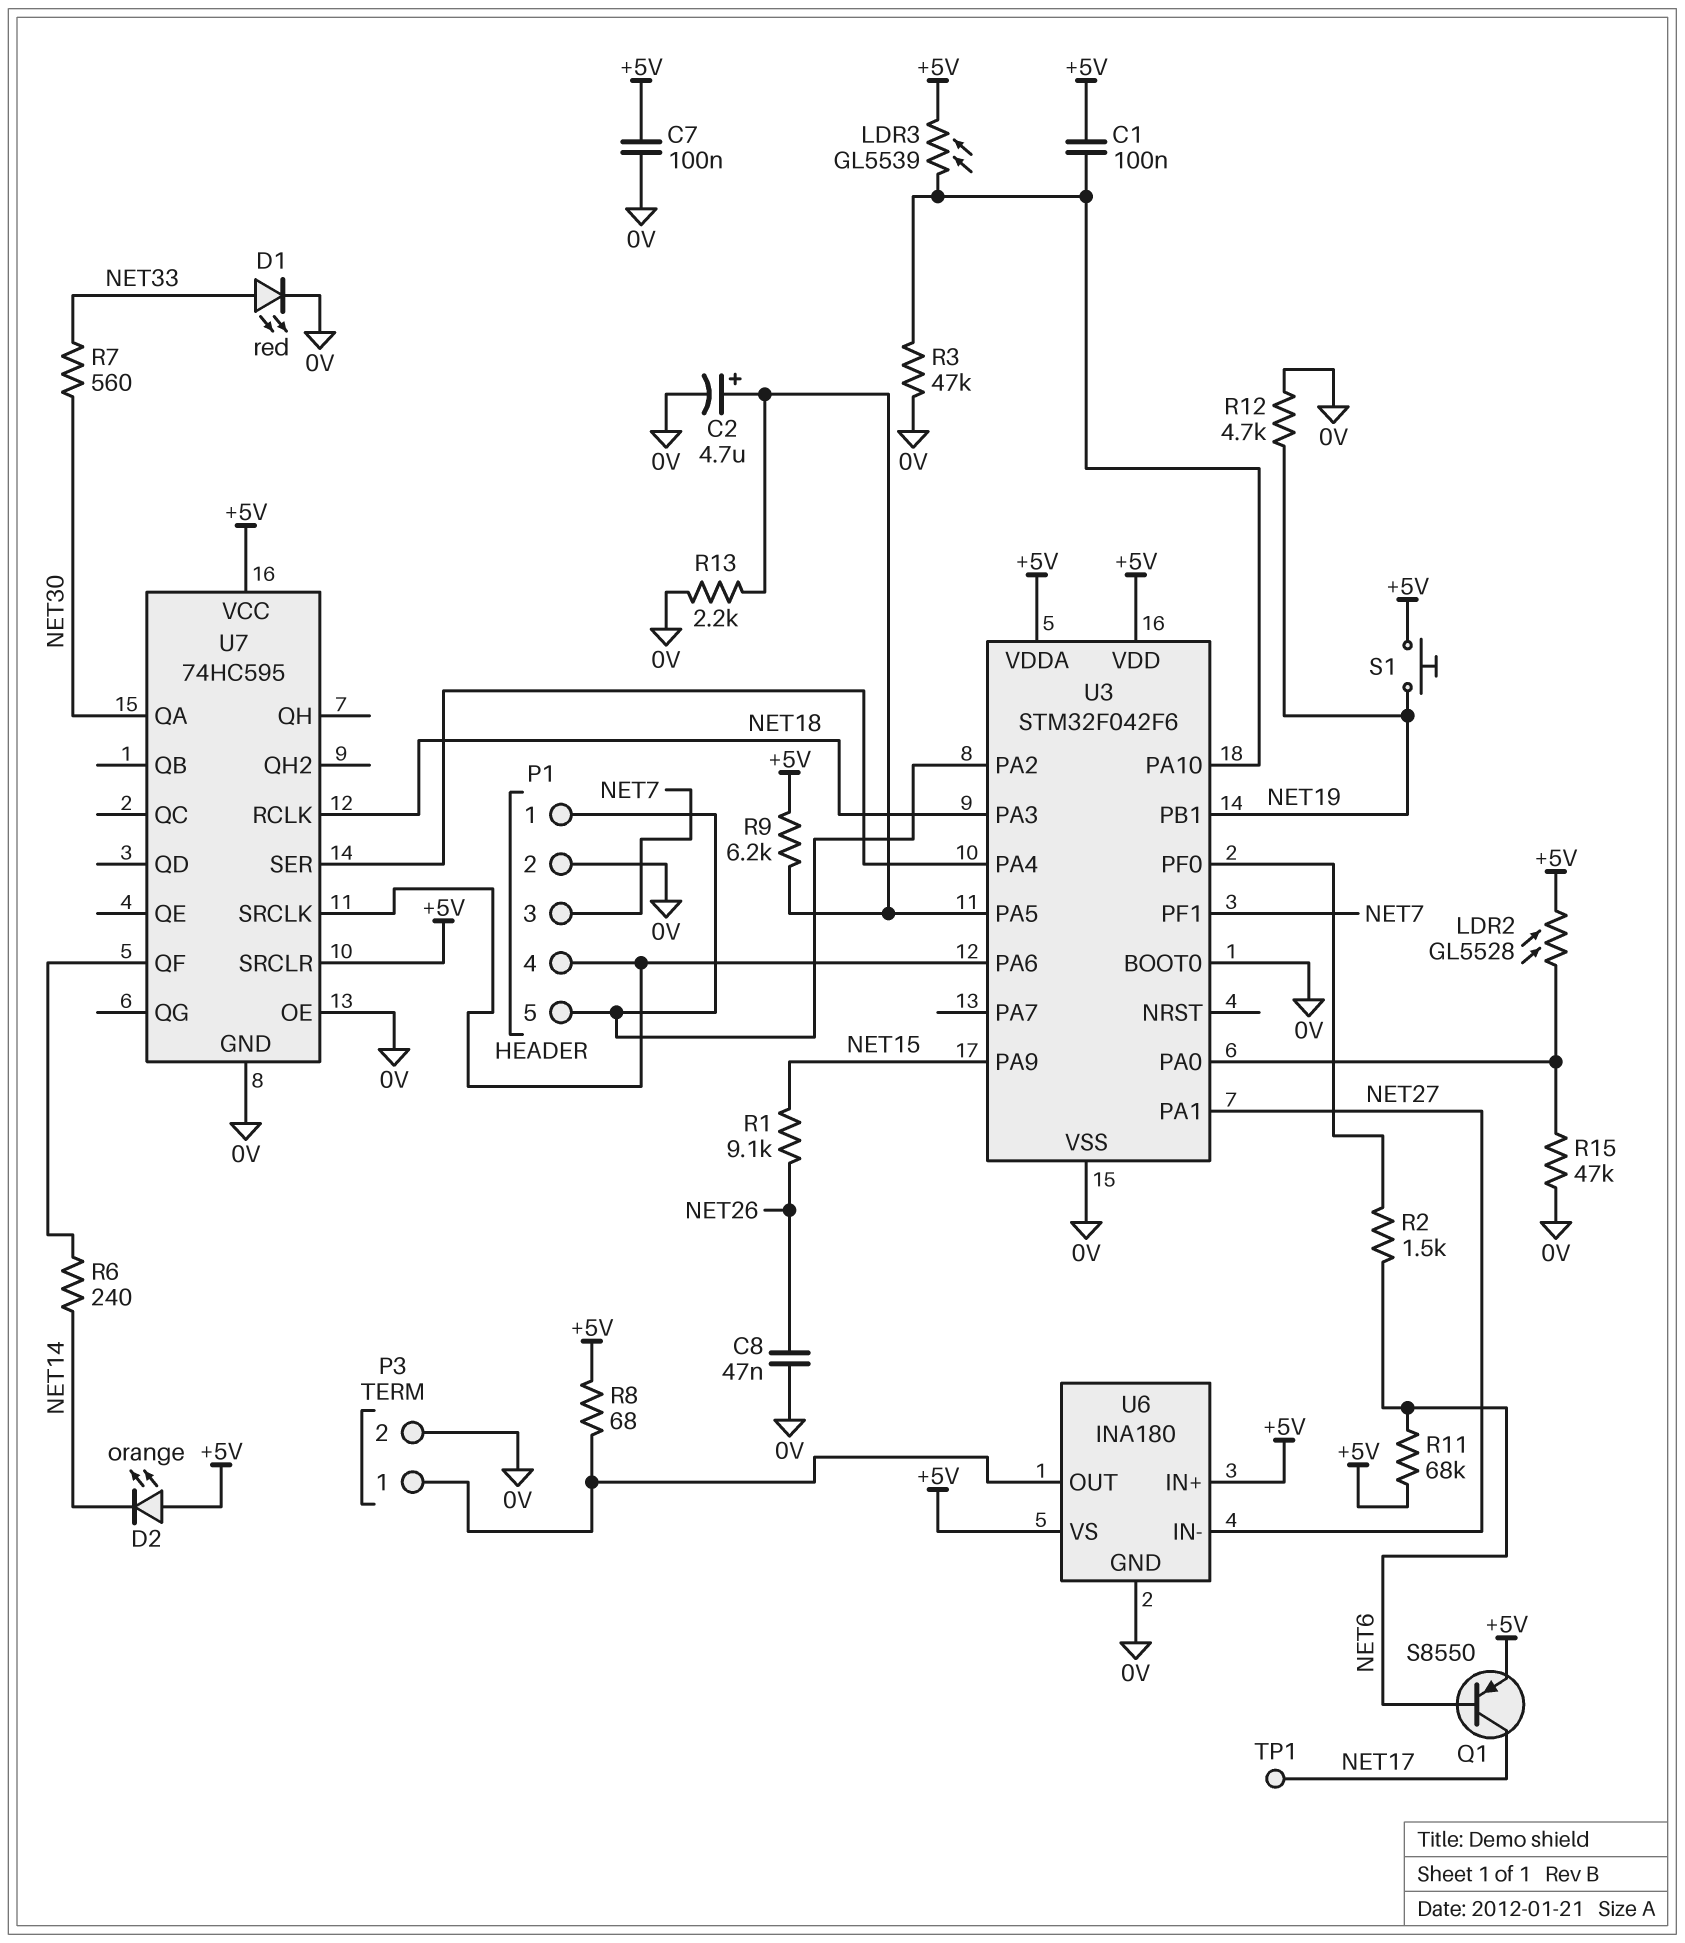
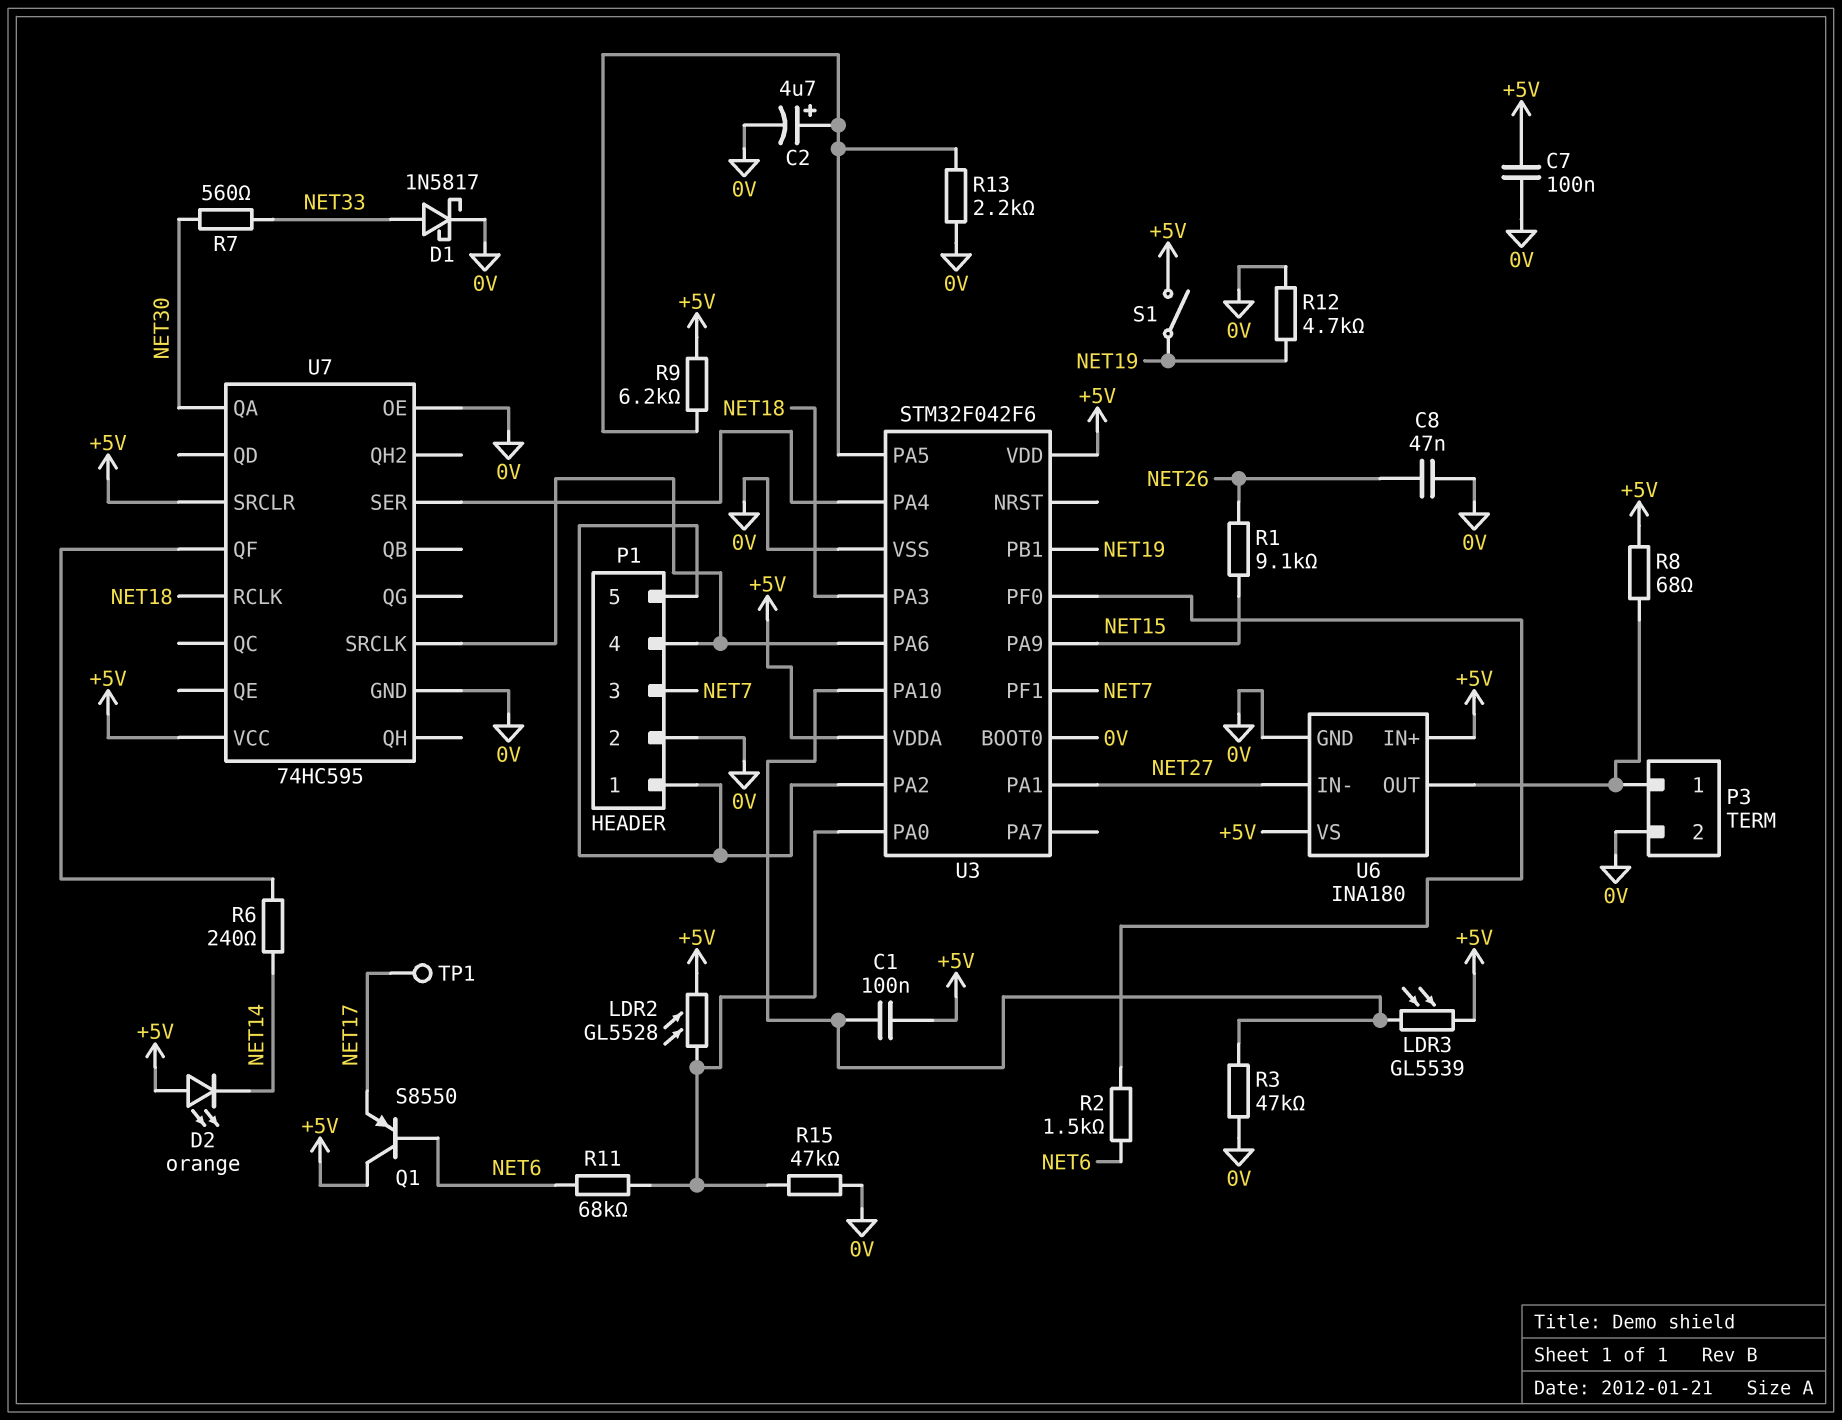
D1: LED red (A NET33, K 0V) -> schottky 1N5817 (A NET33, K 0V)
Q1: PNP S8550 (B NET6, C NET17, E +5V) -> PNP S8550 (B NET6, C +5V, E NET17)
R11: 68k (+5V, NET6) -> 68k (NET6, U3/PA0)
S1: button (+5V, NET19) -> switch (+5V, NET19)

